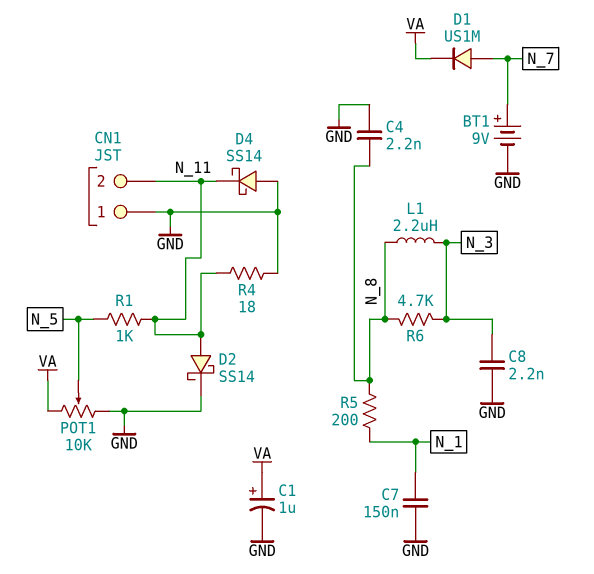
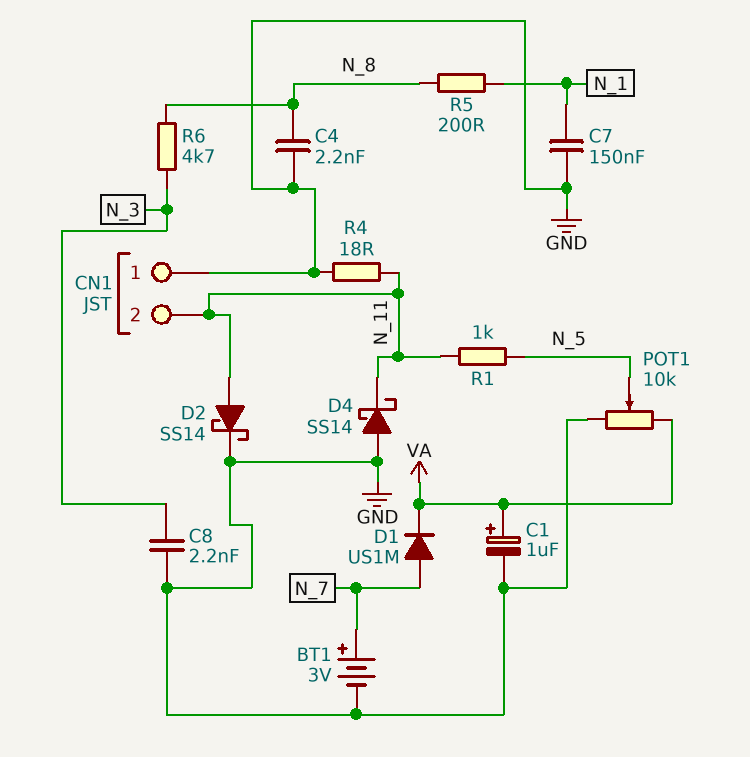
BT1: 9V (plus N_7, minus GND) -> 3V (plus N_7, minus GND)
L1: 2.2uH (N_3, N_8) -> none

